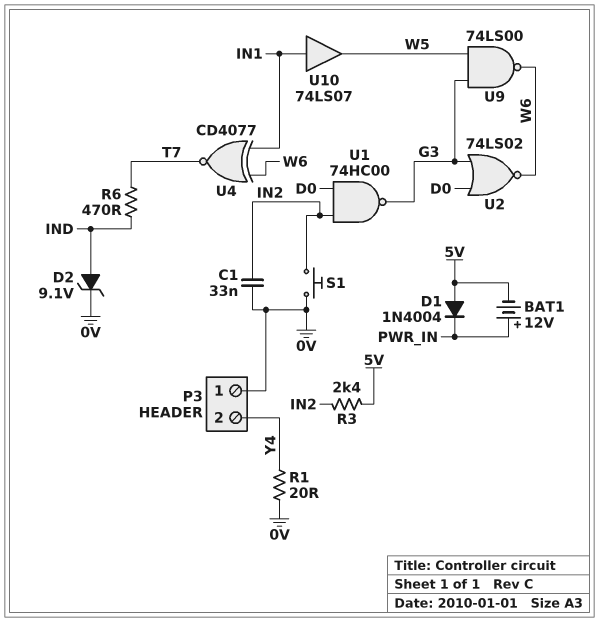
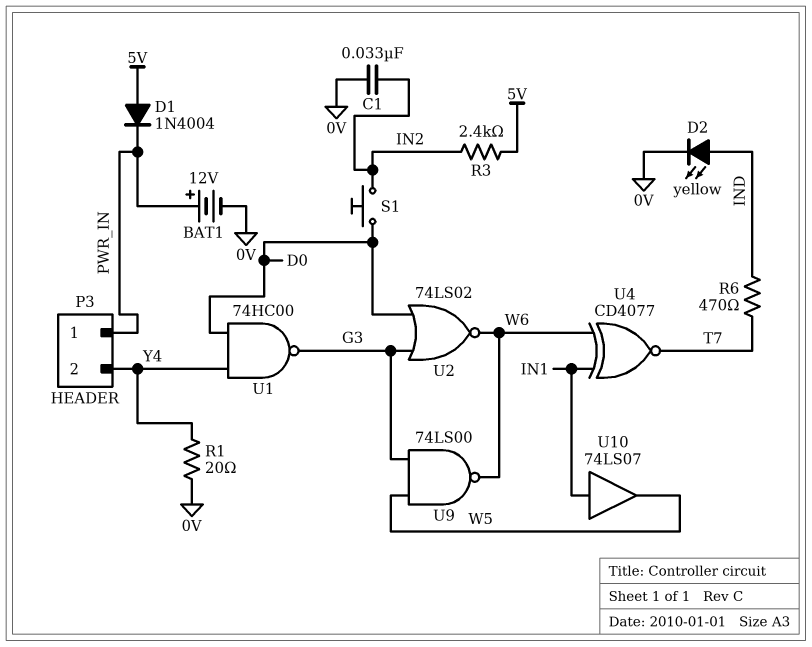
BAT1: 12V (plus PWR_IN, minus 5V) -> 12V (plus PWR_IN, minus 0V)
D2: zener 9.1V (A IND, K 0V) -> LED yellow (A IND, K 0V)
P3 pin 1: 0V -> PWR_IN
S1: button (0V, IN2) -> button (D0, IN2)
U1: NAND 74HC00 (in D0, in IN2, out G3) -> NAND 74HC00 (in D0, in Y4, out G3)

